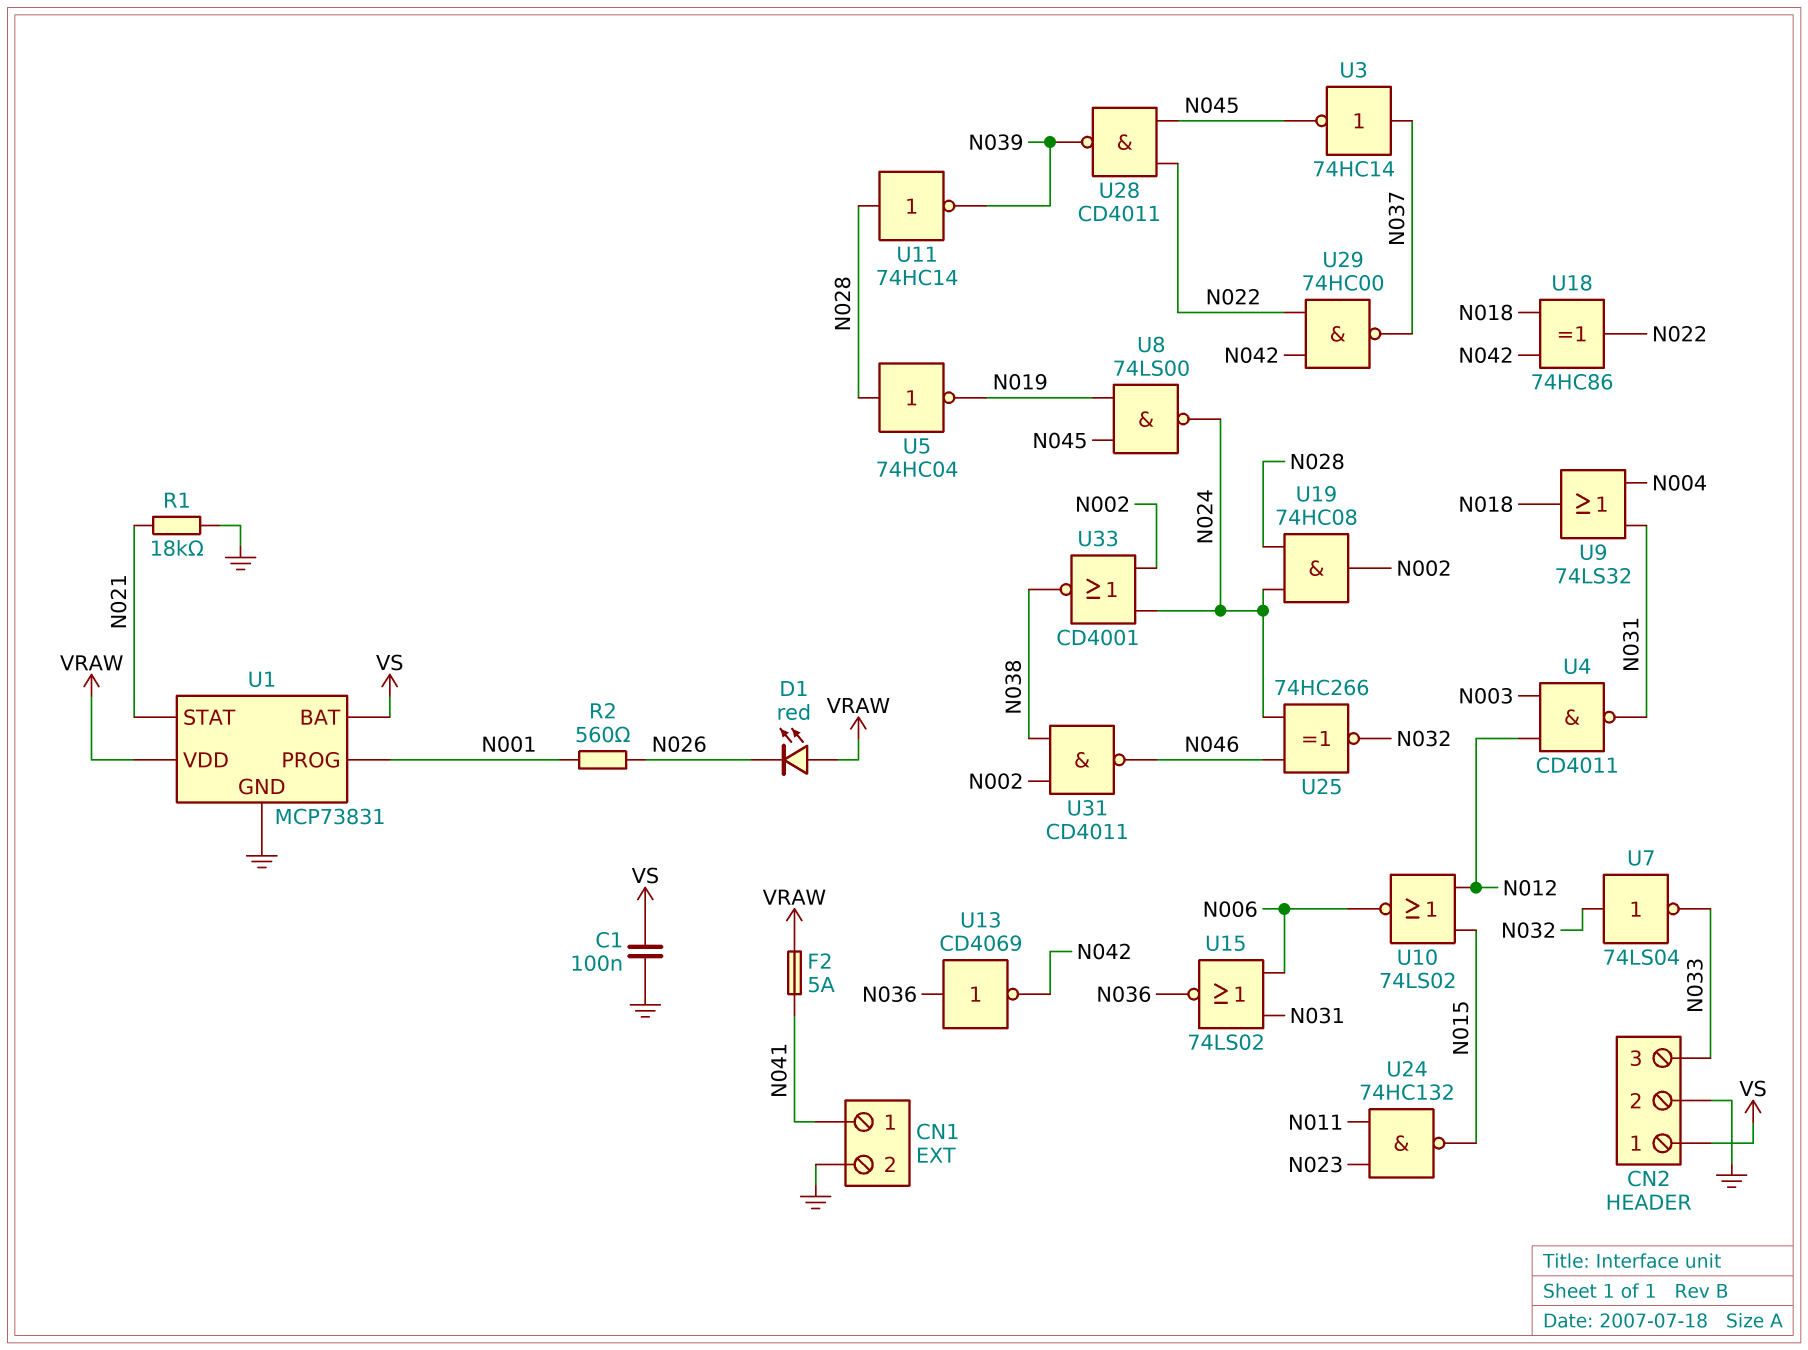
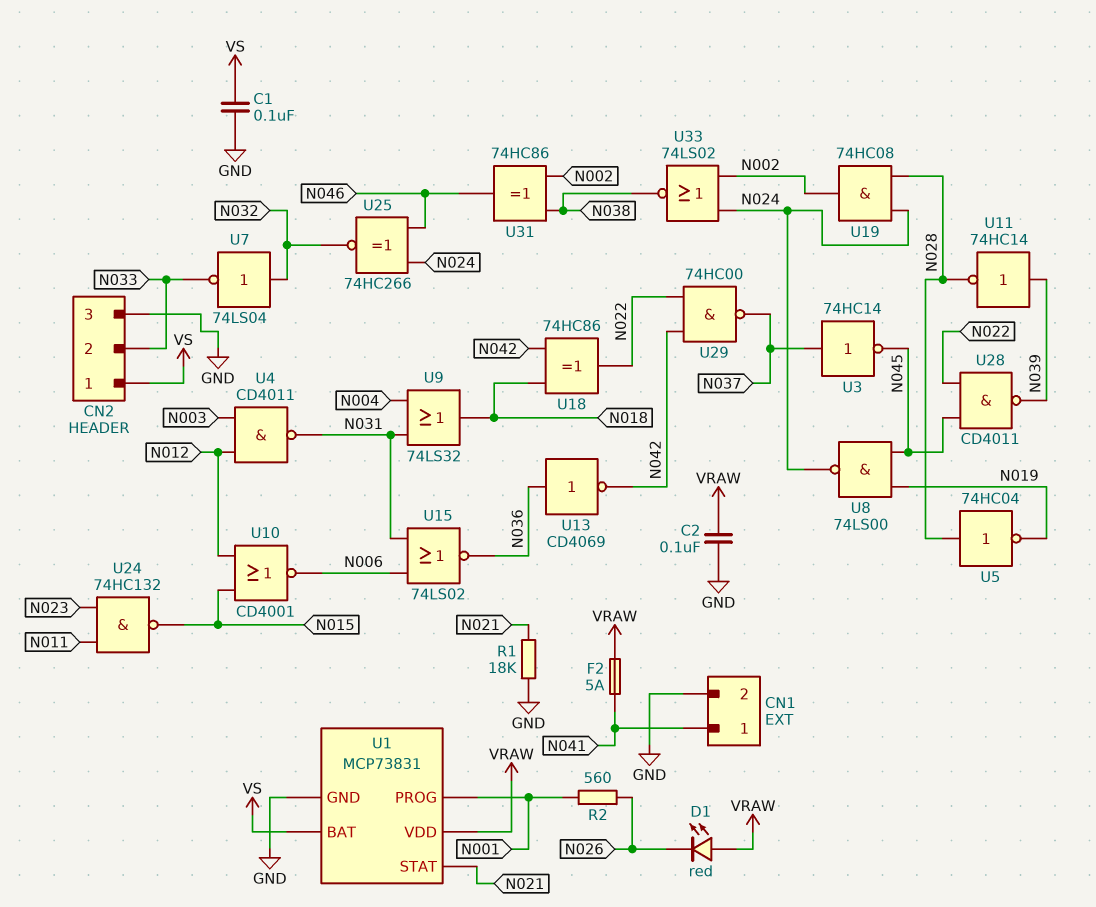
C2: none -> 100nF (GND, VRAW)
CN2 pin 2: GND -> N033
CN2 pin 3: N033 -> GND
U10: NOR 74LS02 (in N012, in N015, out N006) -> NOR CD4001 (in N012, in N015, out N006)
U11: NOT 74HC14 (in N028, out N039) -> NOT 74HC14 (in N039, out N028)
U31: NAND CD4011 (in N002, in N038, out N046) -> XOR 74HC86 (in N002, in N038, out N046)
U33: NOR CD4001 (in N002, in N024, out N038) -> NOR 74LS02 (in N002, in N024, out N038)

